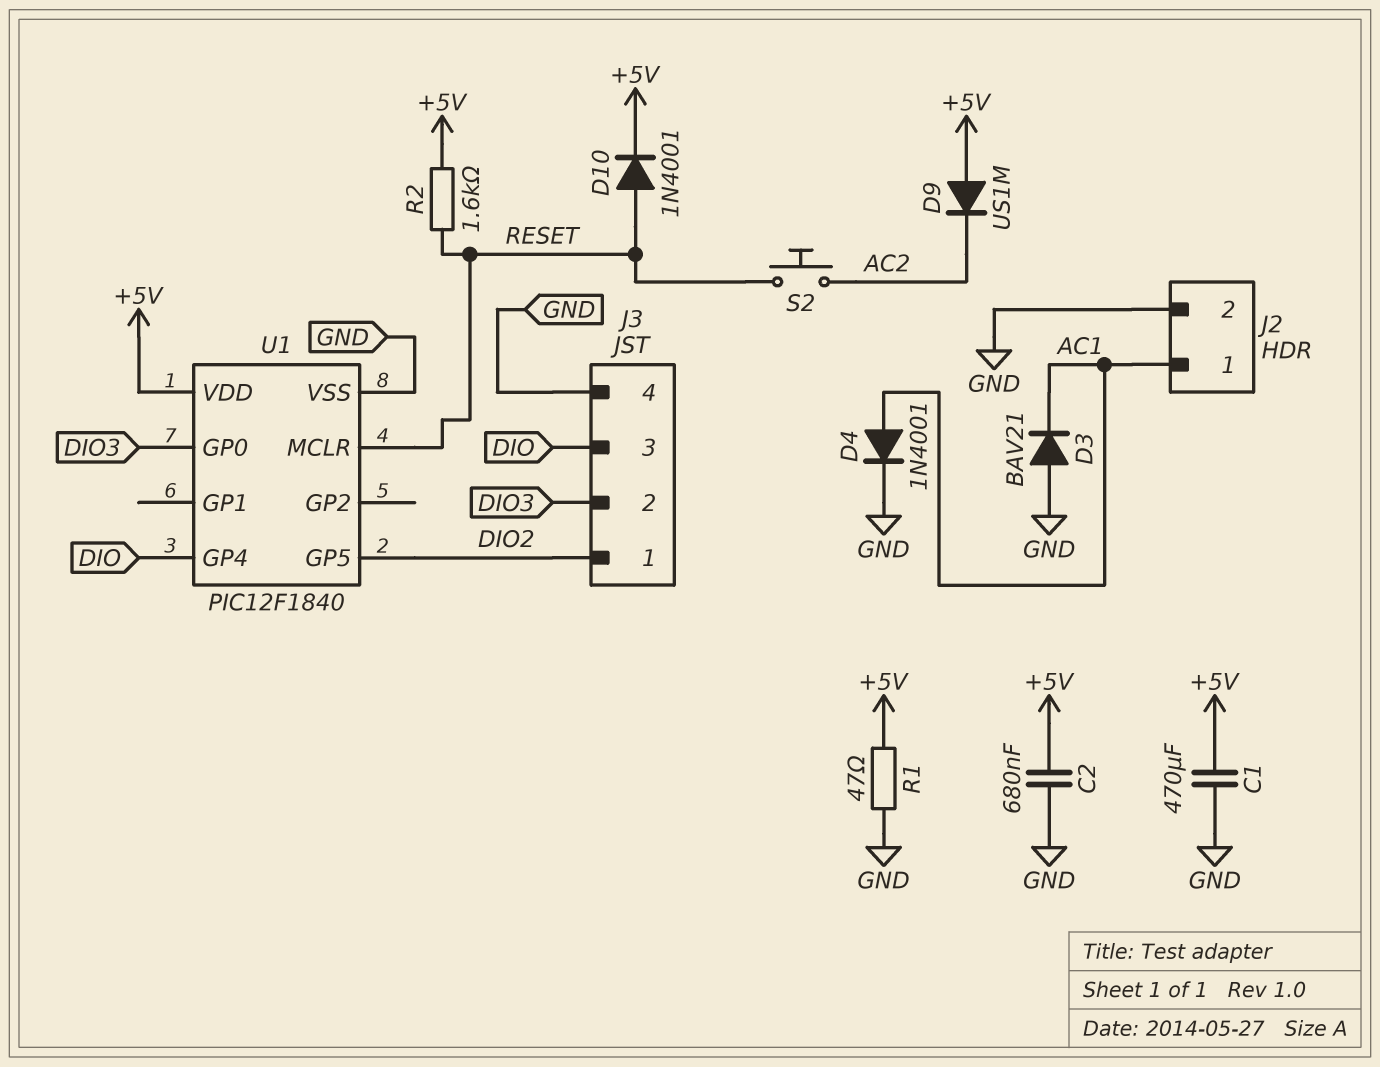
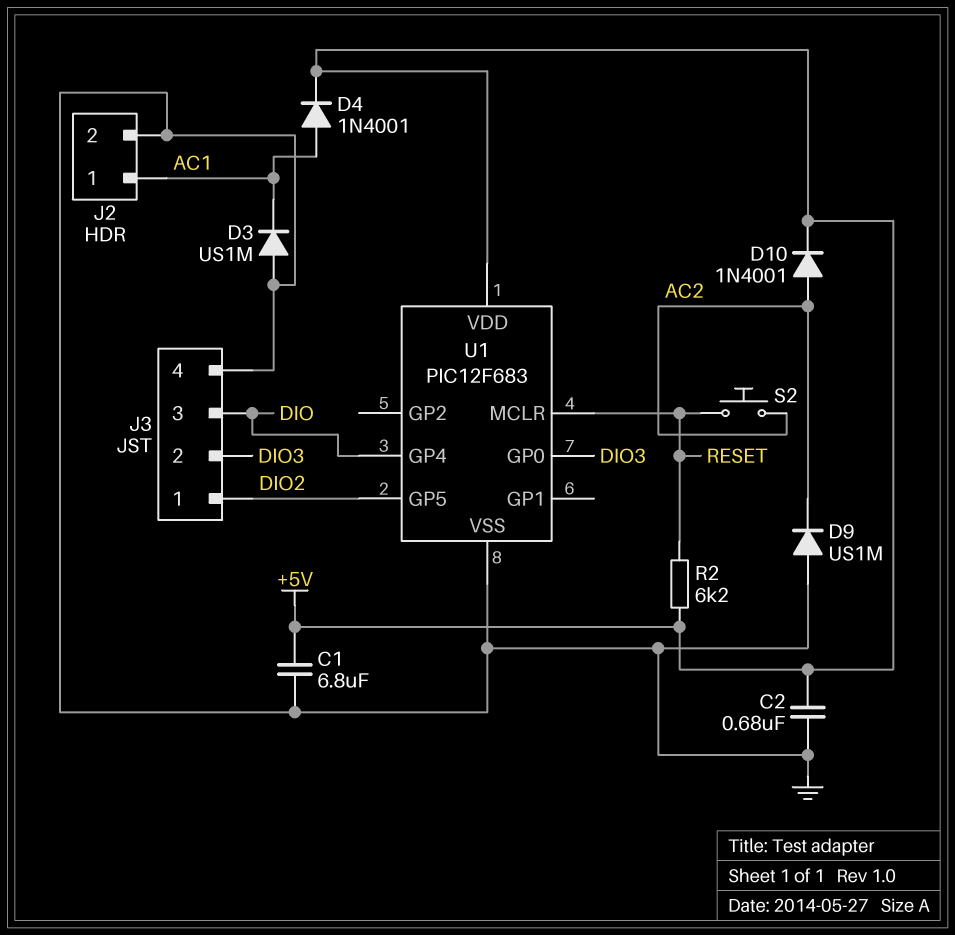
C1: 470uF (+5V, GND) -> 6.8uF (+5V, GND)
D3: diode BAV21 (A GND, K AC1) -> diode US1M (A GND, K AC1)
D4: diode 1N4001 (A AC1, K GND) -> diode 1N4001 (A AC1, K +5V)
D9: diode US1M (A +5V, K AC2) -> diode US1M (A GND, K AC2)
D10: diode 1N4001 (A RESET, K +5V) -> diode 1N4001 (A AC2, K +5V)
R1: 47 (+5V, GND) -> none
R2: 1.6k (+5V, RESET) -> 6.2k (+5V, RESET)
U1: PIC12F1840 -> PIC12F683

